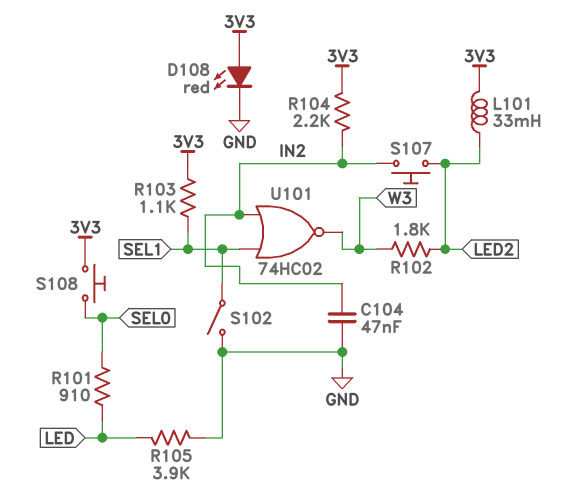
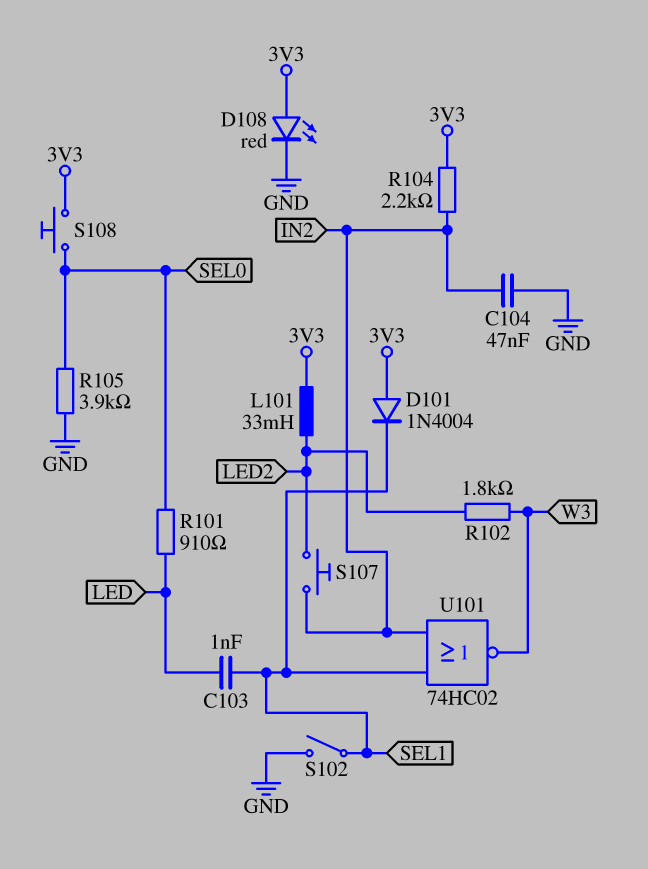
C103: none -> 1nF (LED, SEL1)
D101: none -> diode 1N4004 (A 3V3, K SEL1)
R103: 1.1k (3V3, SEL1) -> none
R105: 3.9k (GND, LED) -> 3.9k (GND, SEL0)

